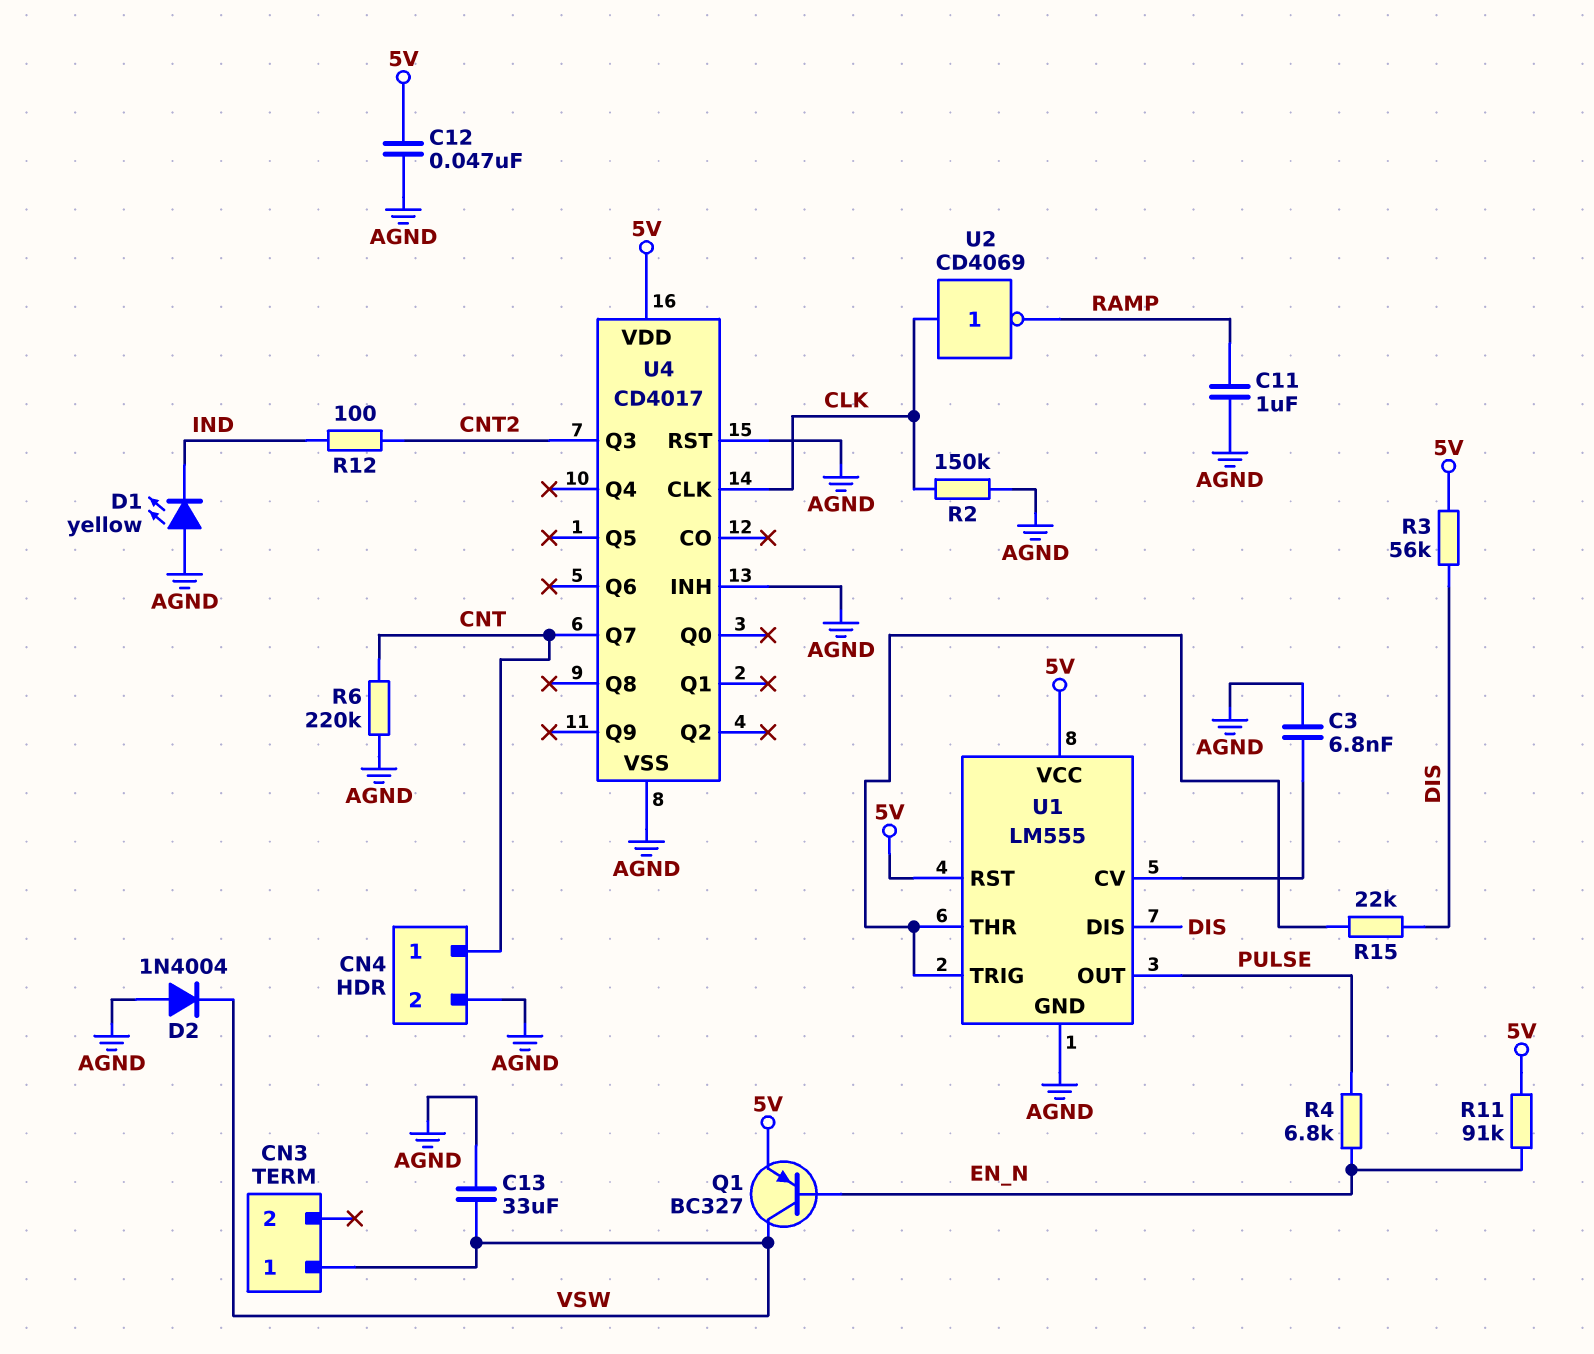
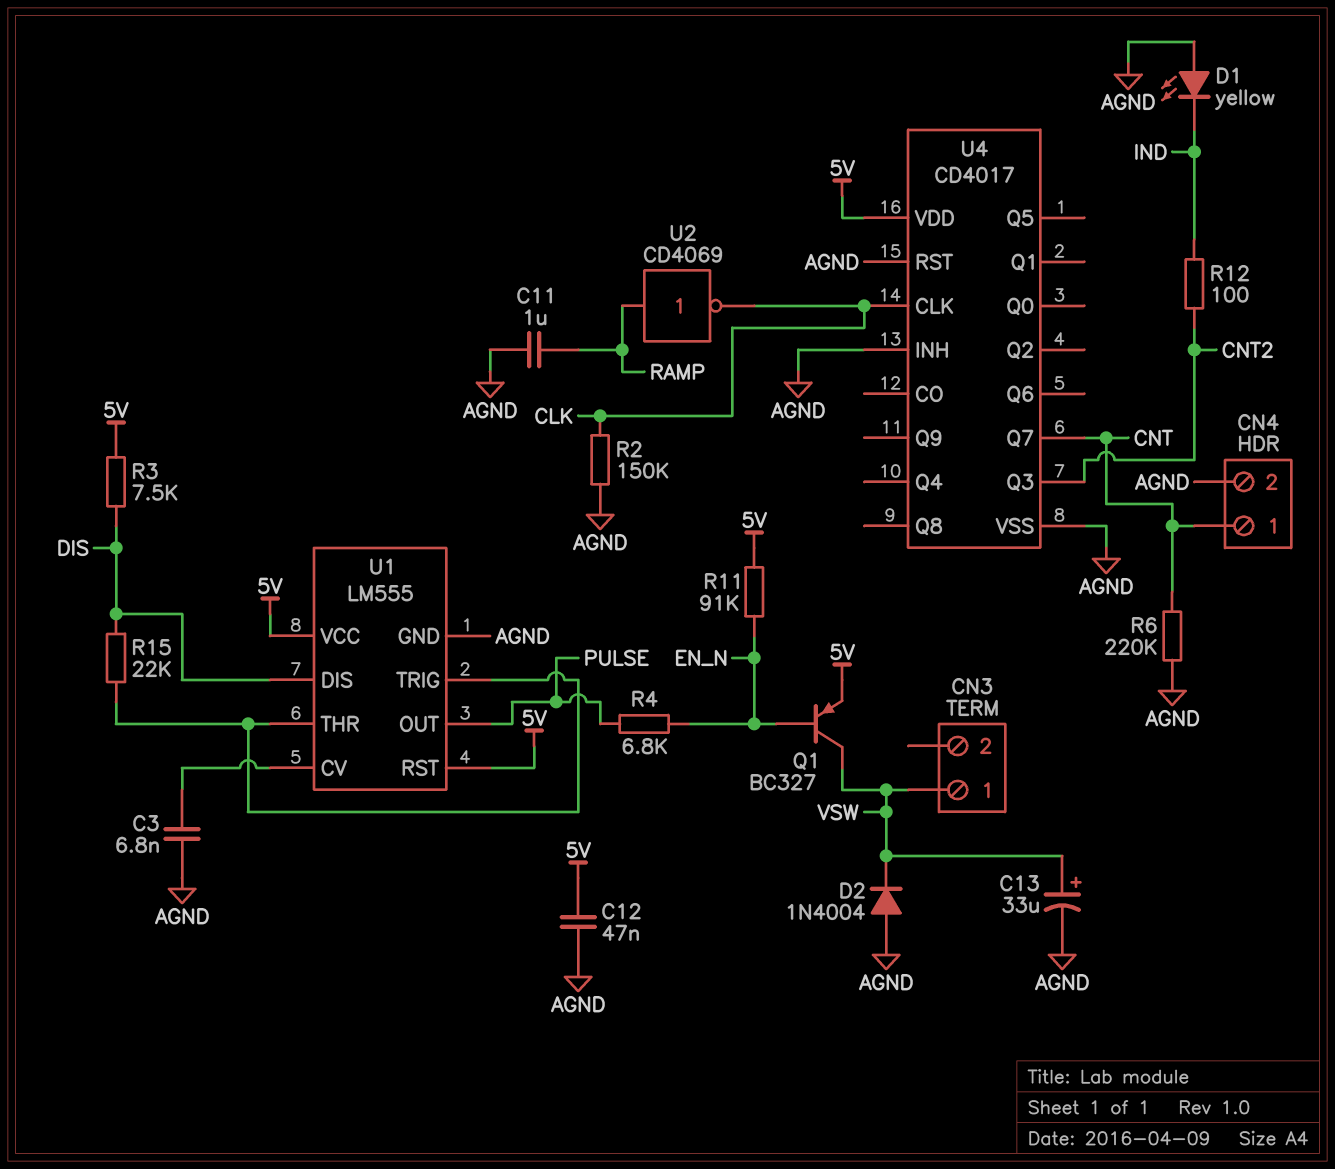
C13: 33uF (AGND, VSW) -> 33uF (plus VSW, minus AGND)
R3: 56k (5V, DIS) -> 7.5k (5V, DIS)
U2: NOT CD4069 (in CLK, out RAMP) -> NOT CD4069 (in RAMP, out CLK)

